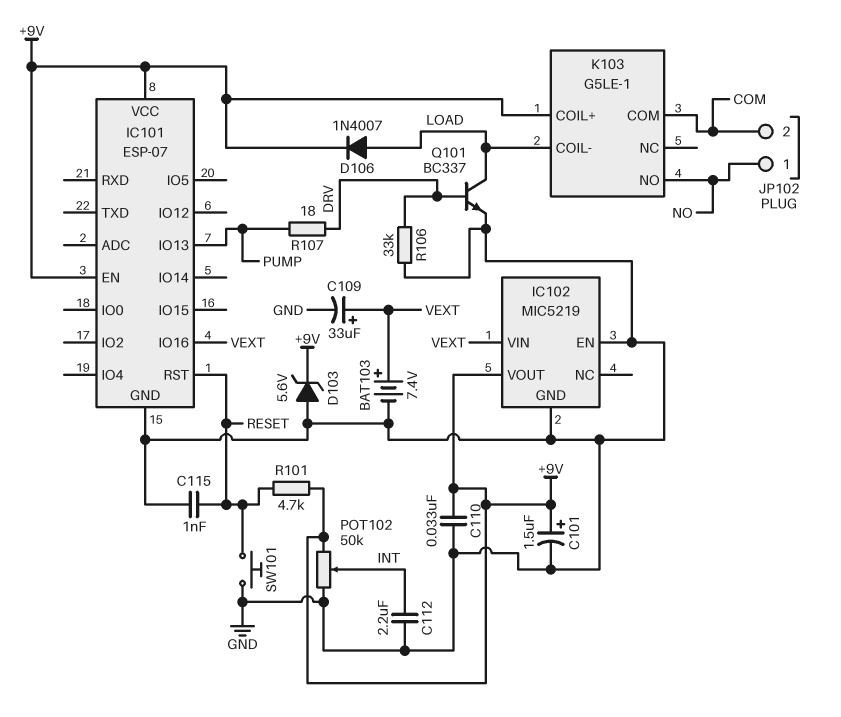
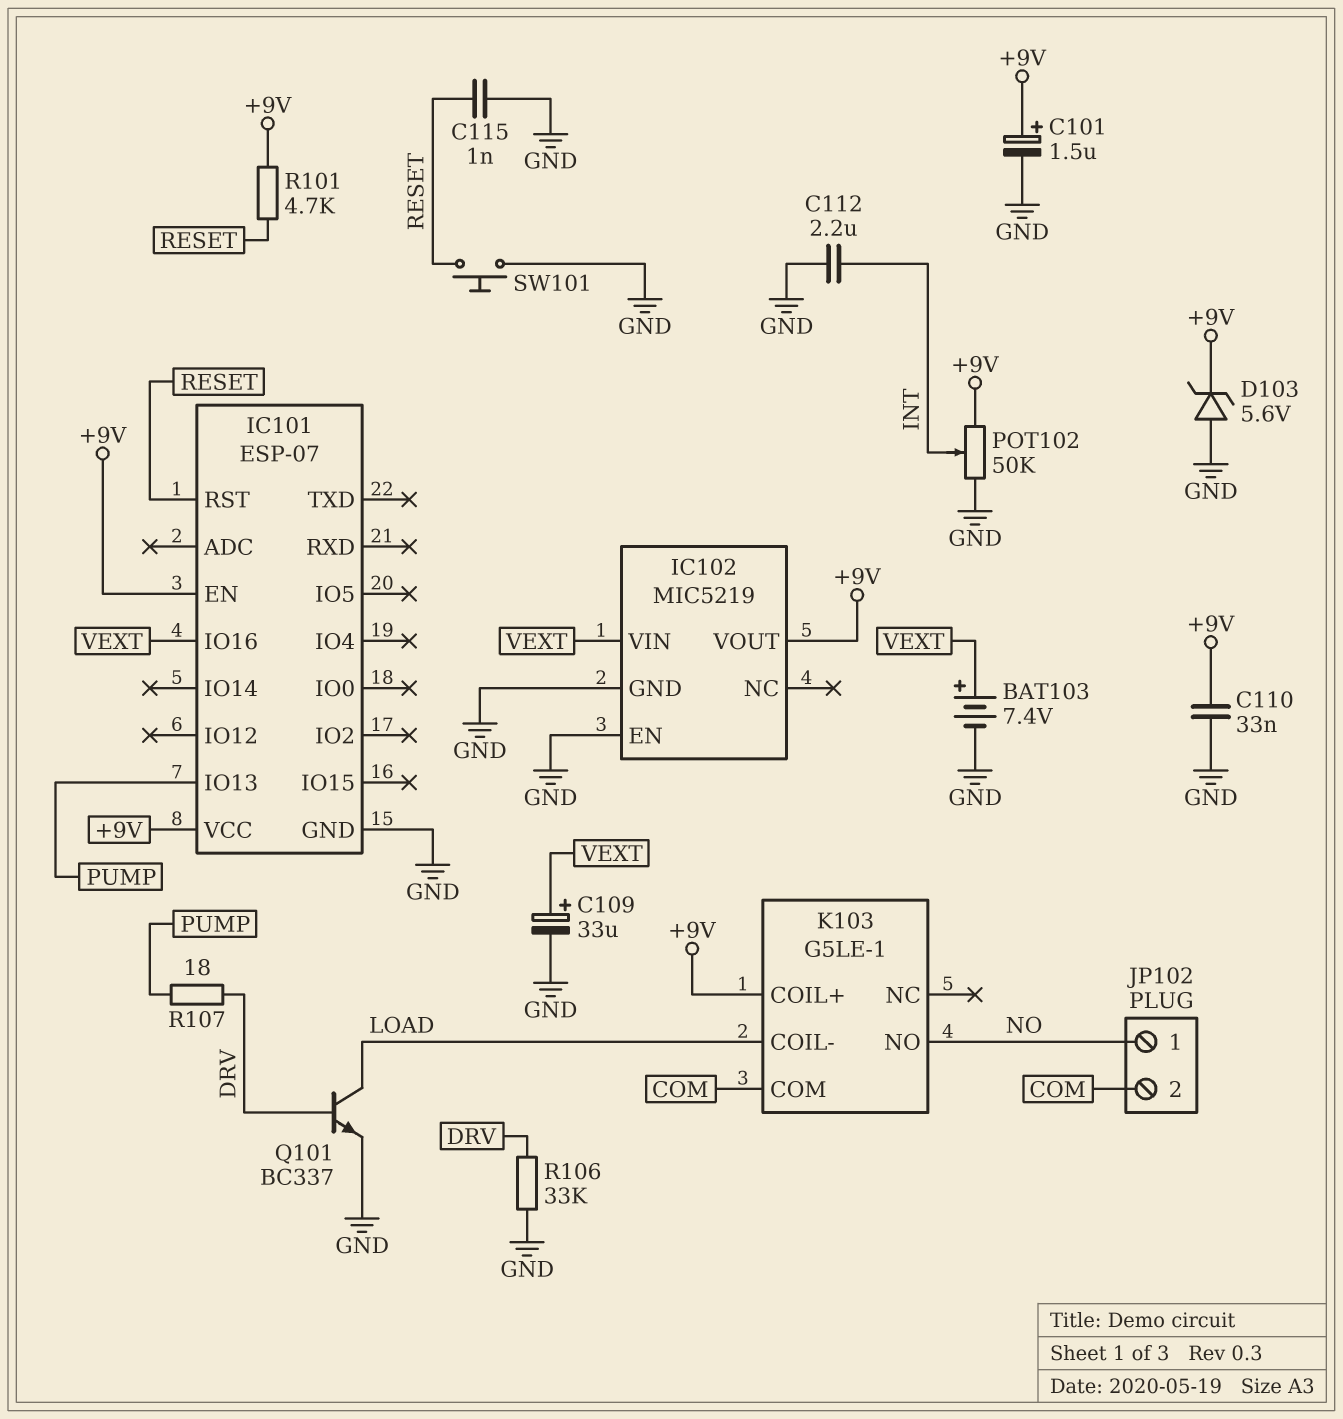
D106: diode 1N4007 (A LOAD, K +9V) -> none

